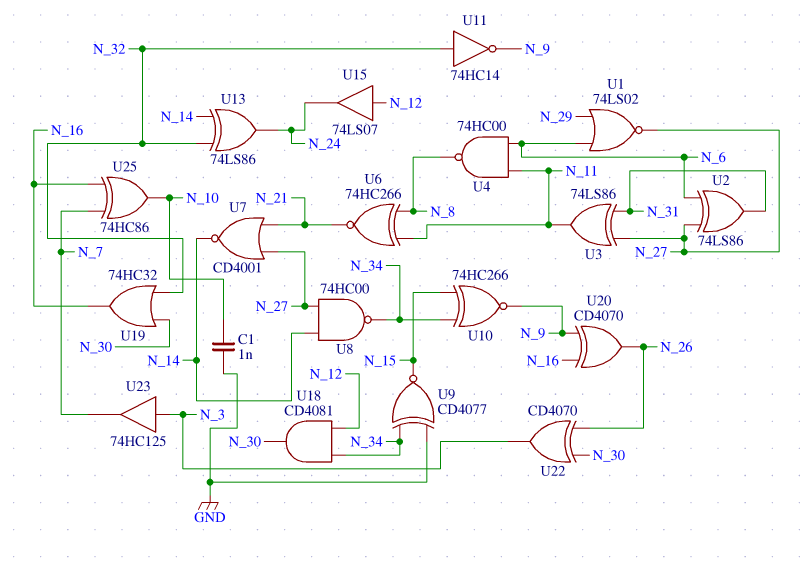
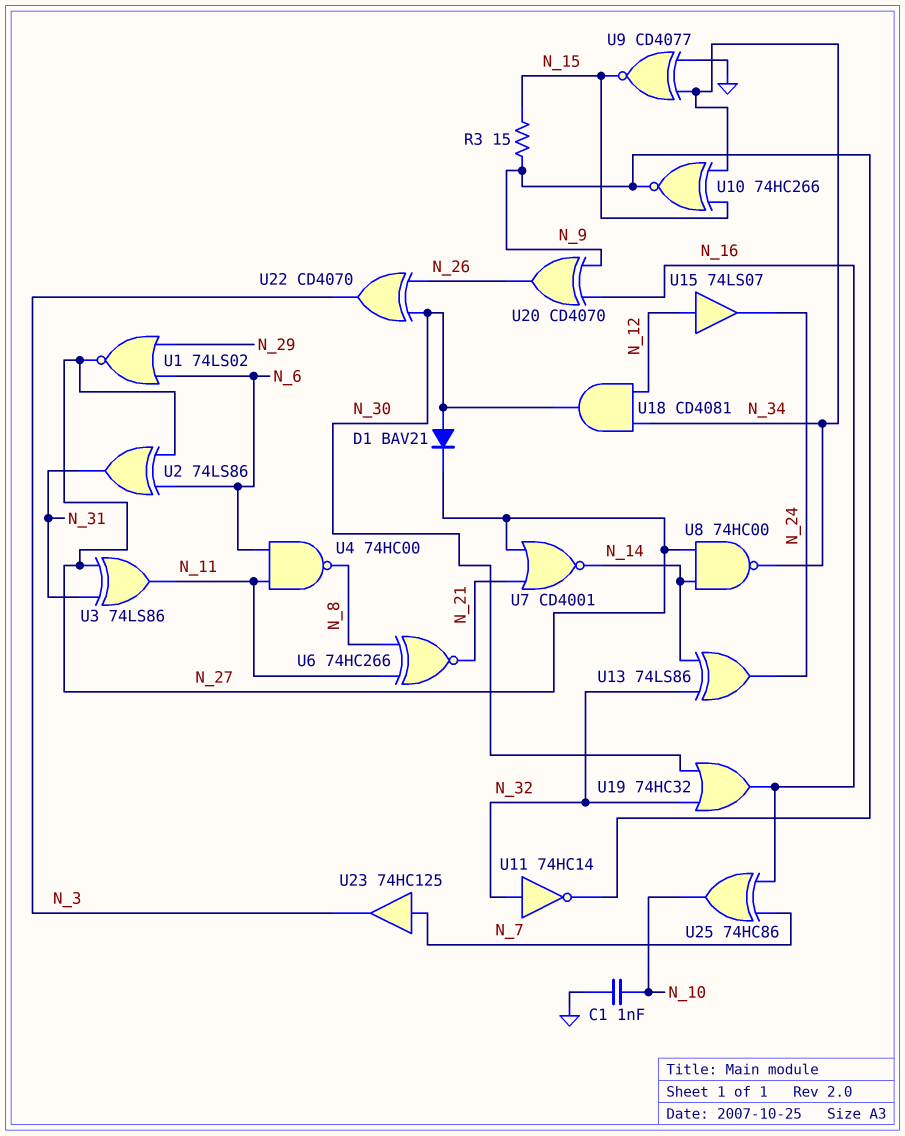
D1: none -> diode BAV21 (A N_30, K N_27)
R3: none -> 15 (N_9, N_15)
U23: buffer 74HC125 (in N_3, out N_7) -> buffer 74HC125 (in N_7, out N_3)

